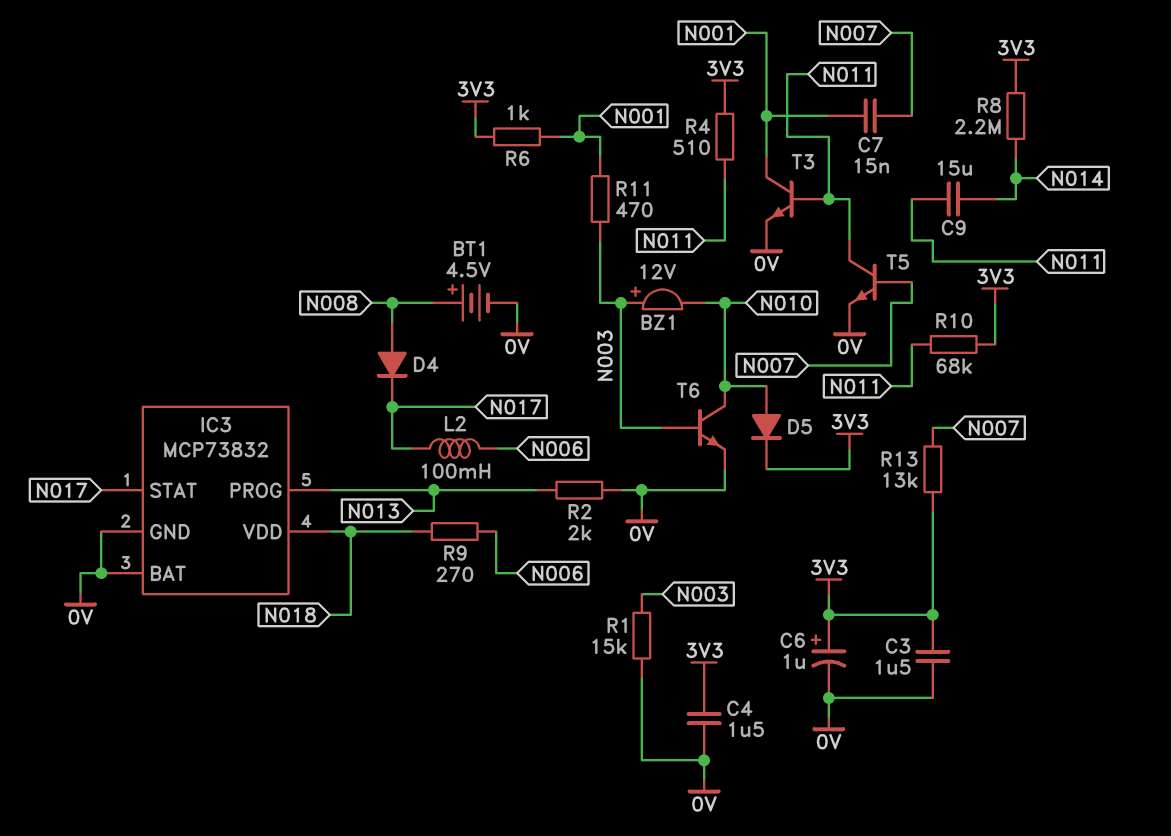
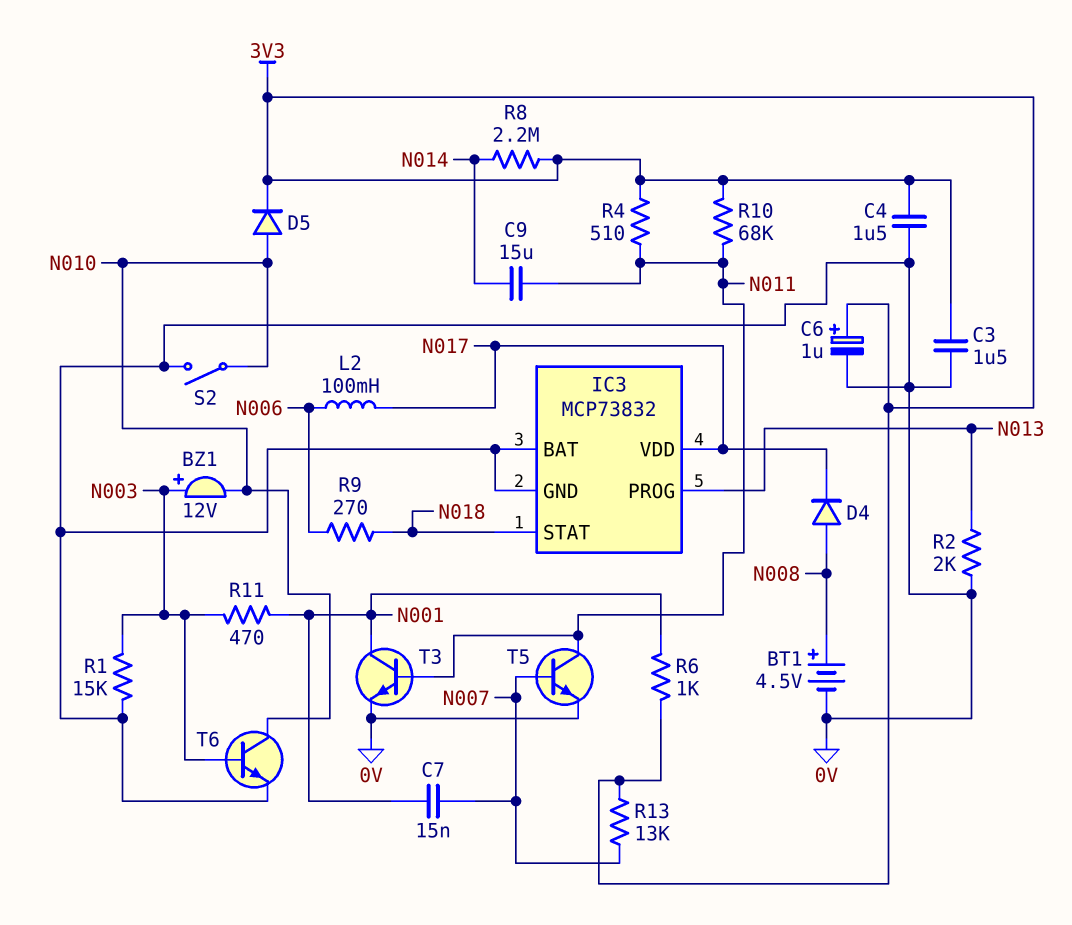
IC3 pin STAT: N017 -> N018
IC3 pin VDD: N018 -> N017
S2: none -> switch (0V, N010)

